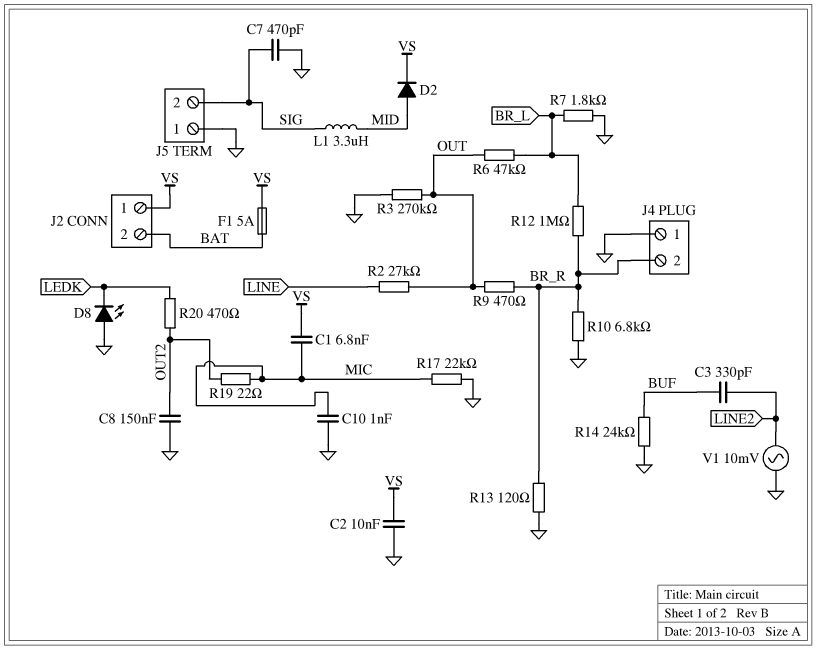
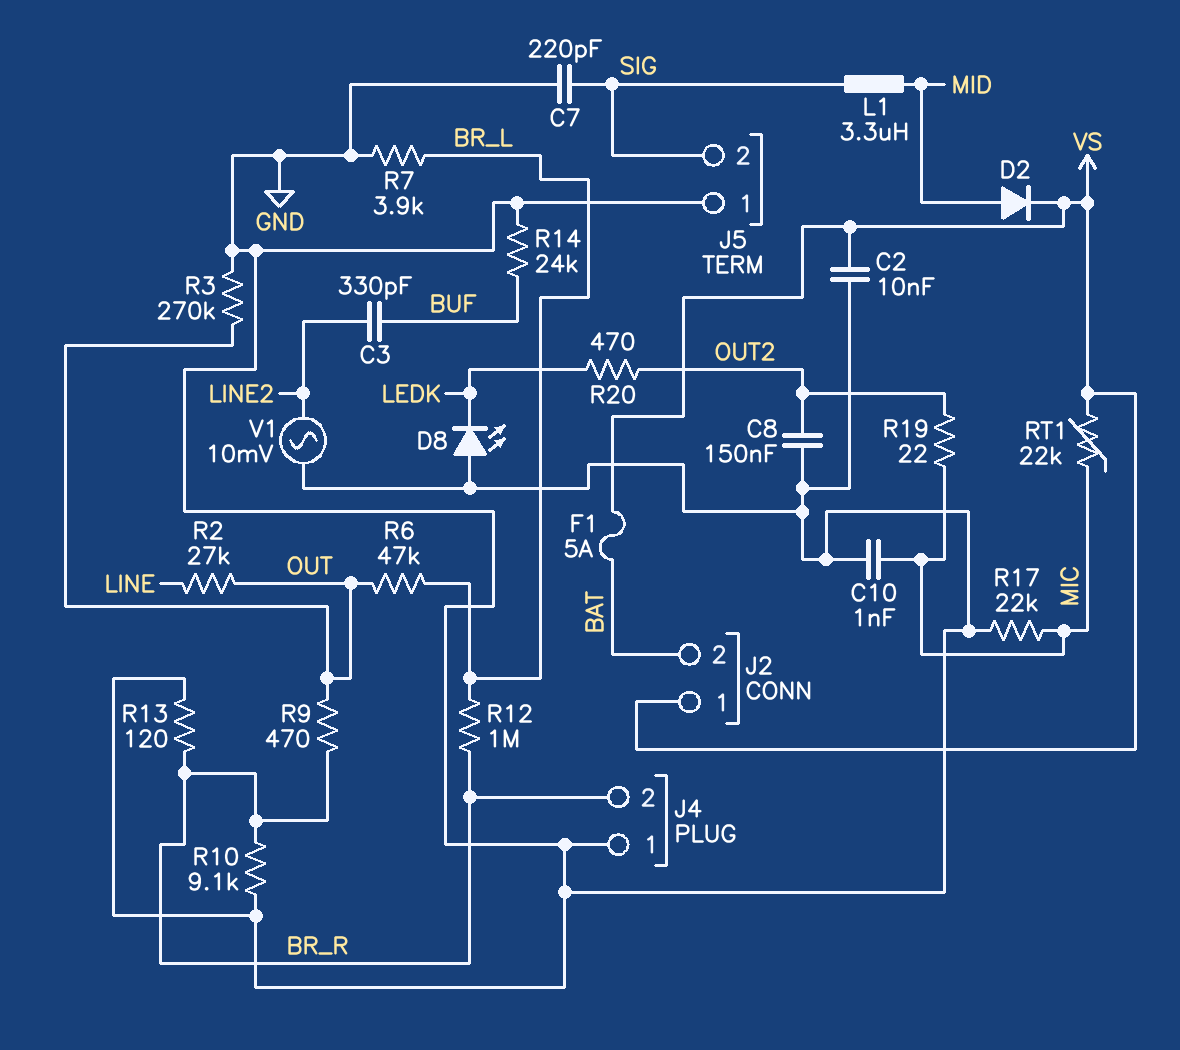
C1: 6.8nF (MIC, VS) -> none
C7: 470pF (GND, SIG) -> 220pF (GND, SIG)
R7: 1.8k (BR_L, GND) -> 3.9k (BR_L, GND)
R10: 6.8k (BR_R, GND) -> 9.1k (BR_R, GND)
RT1: none -> 22k (MIC, VS)

